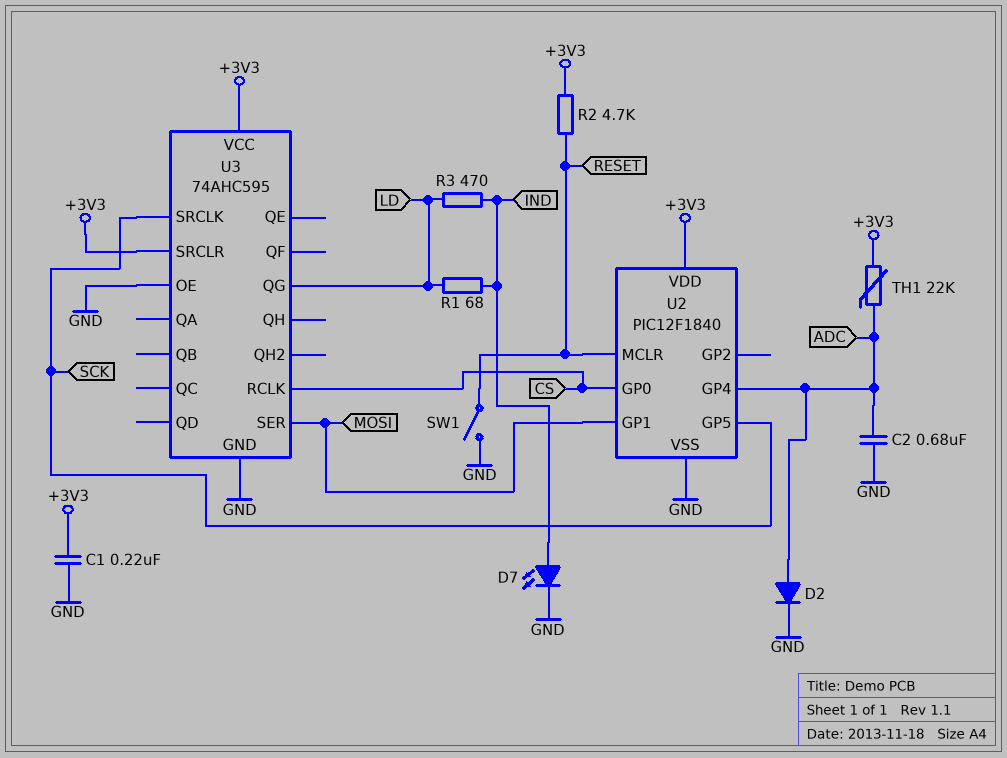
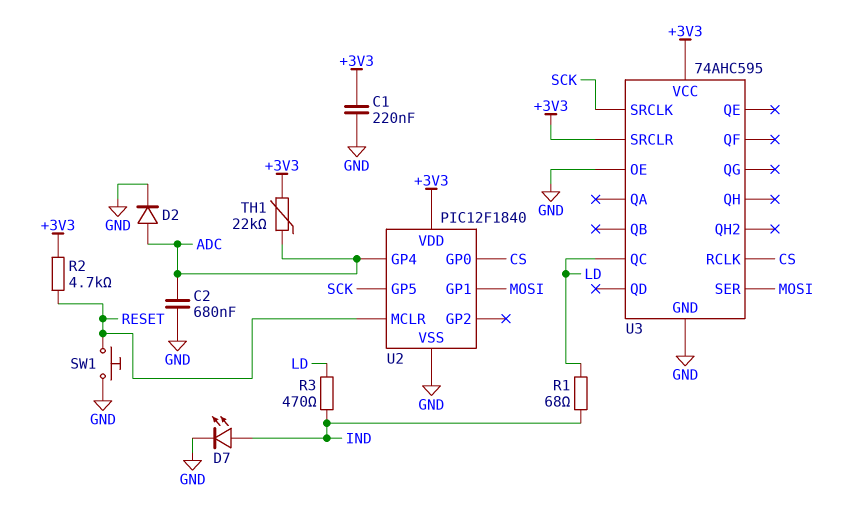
SW1: switch (GND, RESET) -> button (GND, RESET)
U3 pin QC: none -> LD
U3 pin QG: LD -> none

